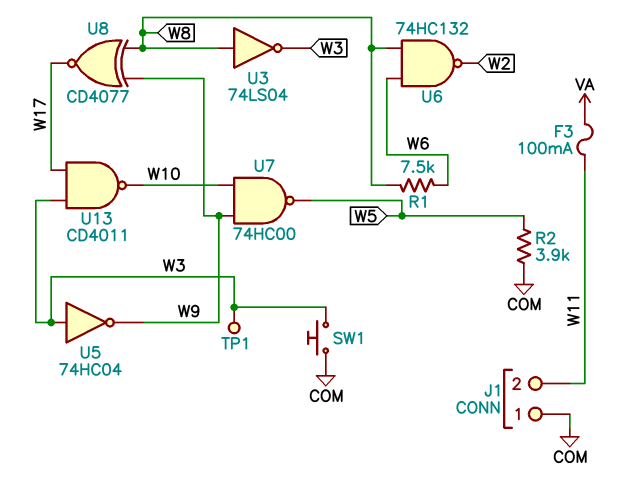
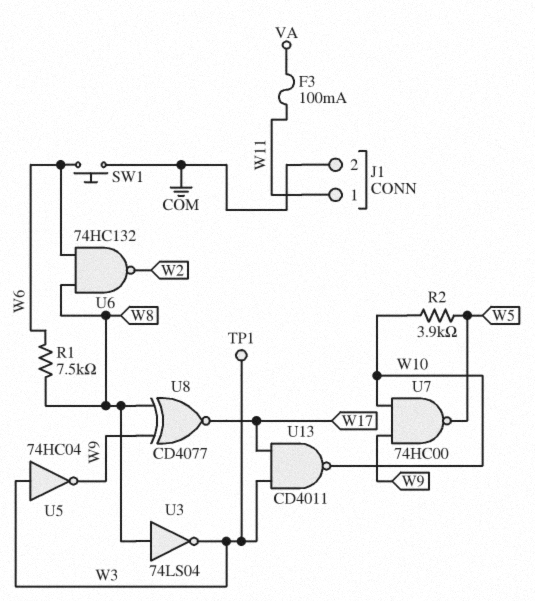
J1 pin 1: COM -> W11
J1 pin 2: W11 -> COM
R2: 3.9k (COM, W5) -> 3.9k (W5, W10)
SW1: button (COM, W3) -> button (COM, W6)

